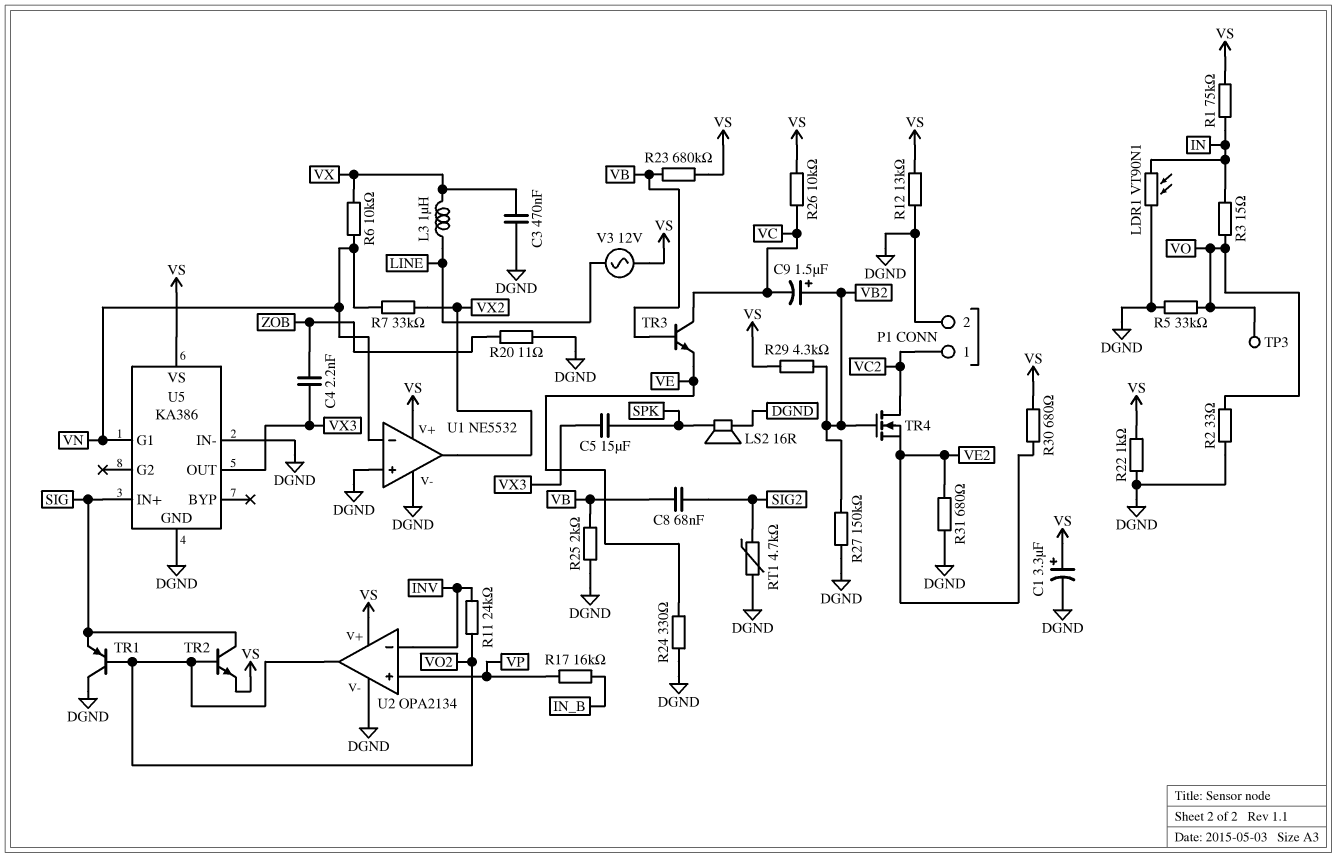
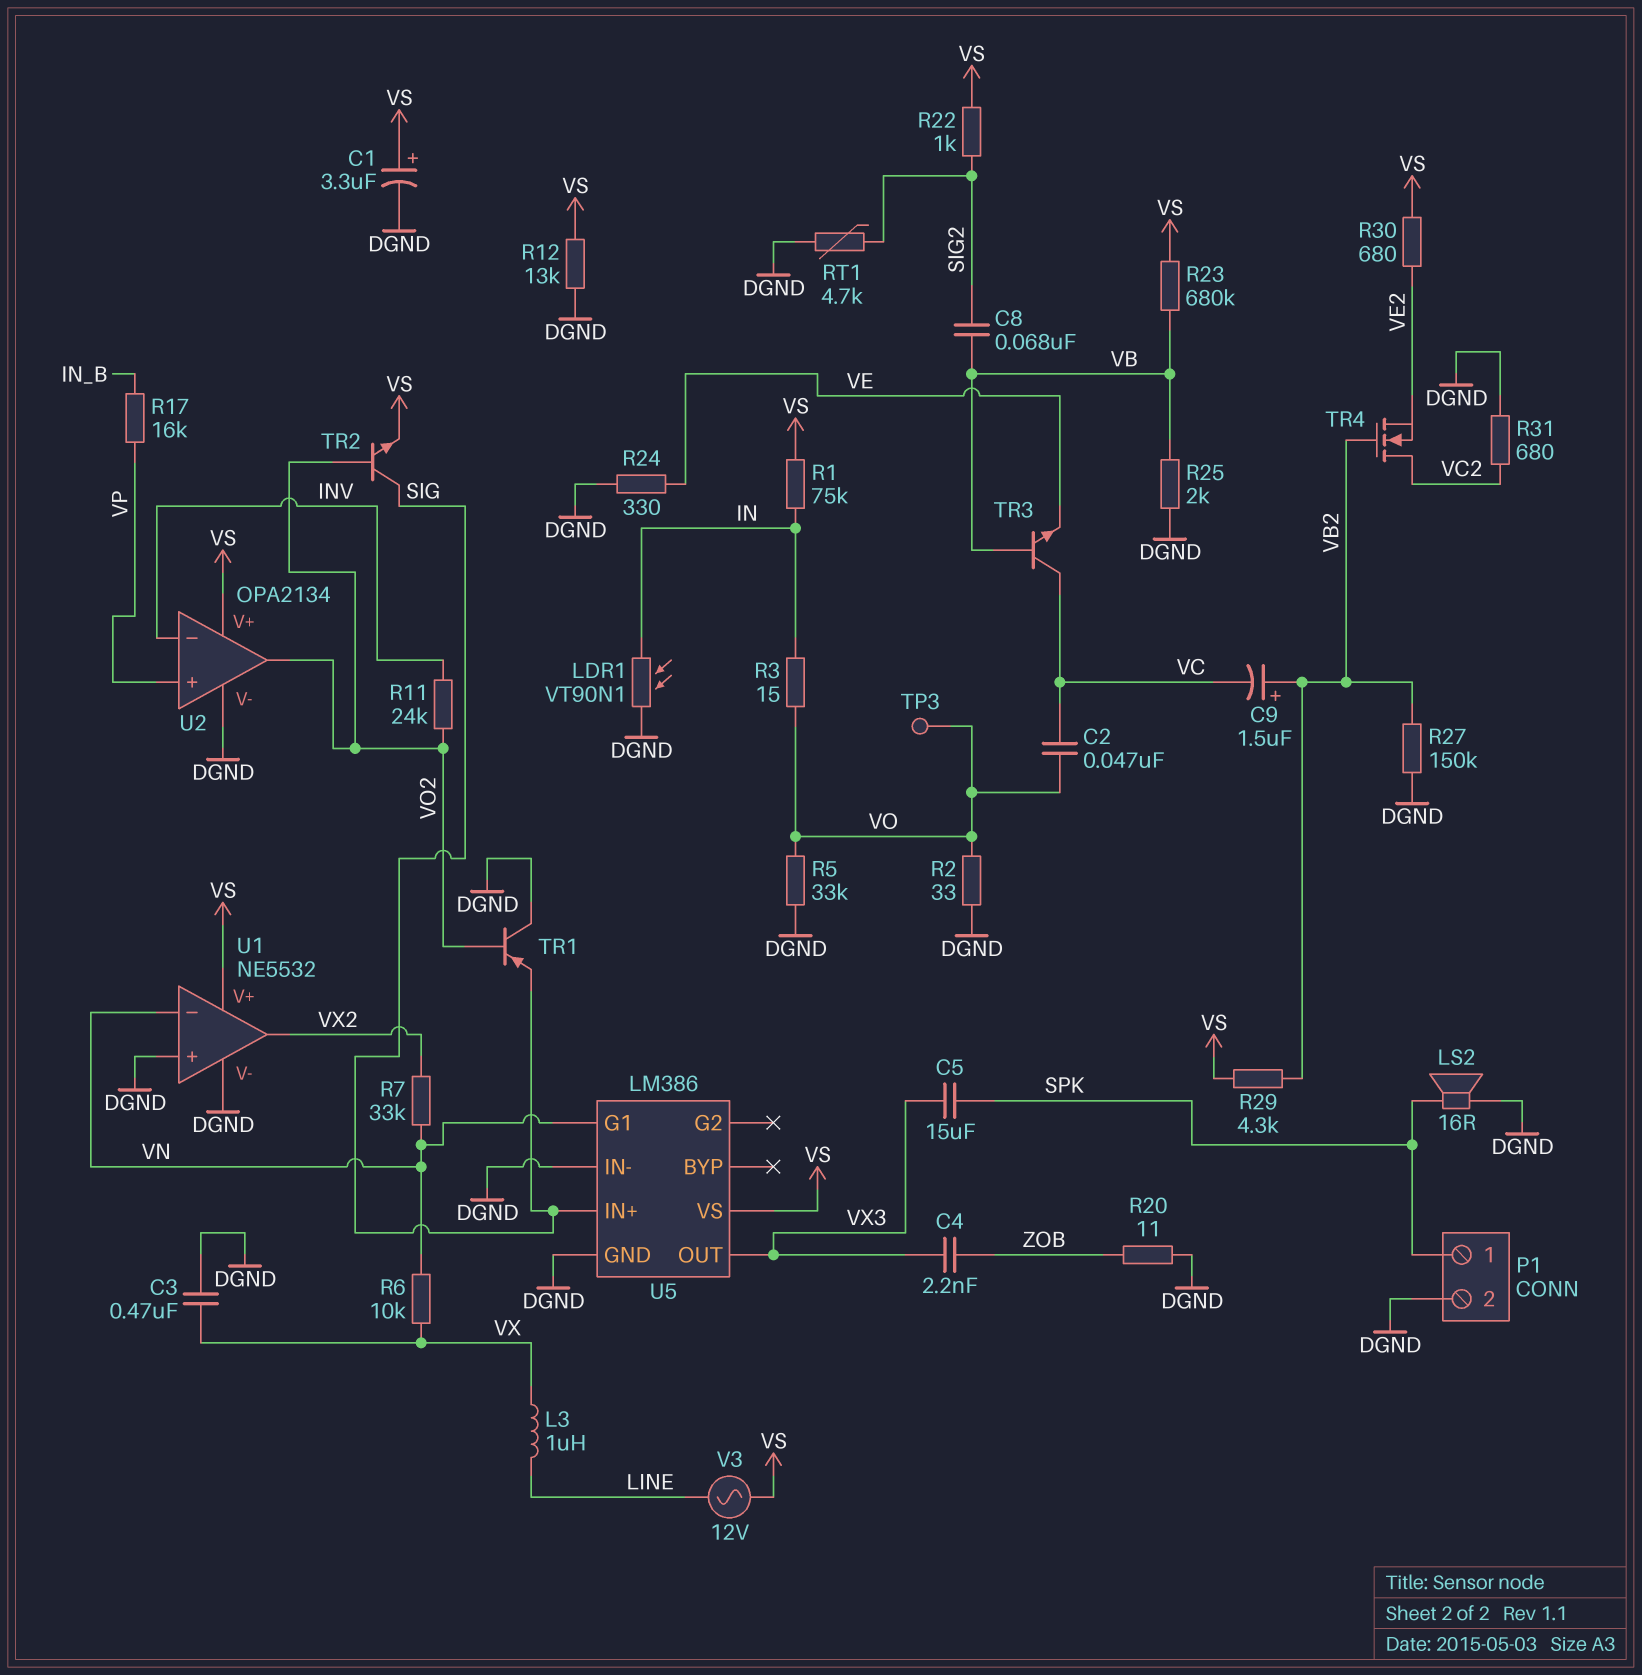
C2: none -> 47nF (VC, VO)
P1 pin 1: VC2 -> SPK
R22: 1k (DGND, VS) -> 1k (SIG2, VS)
R26: 10k (VC, VS) -> none
R31: 680 (DGND, VE2) -> 680 (DGND, VC2)
U5: KA386 -> LM386

